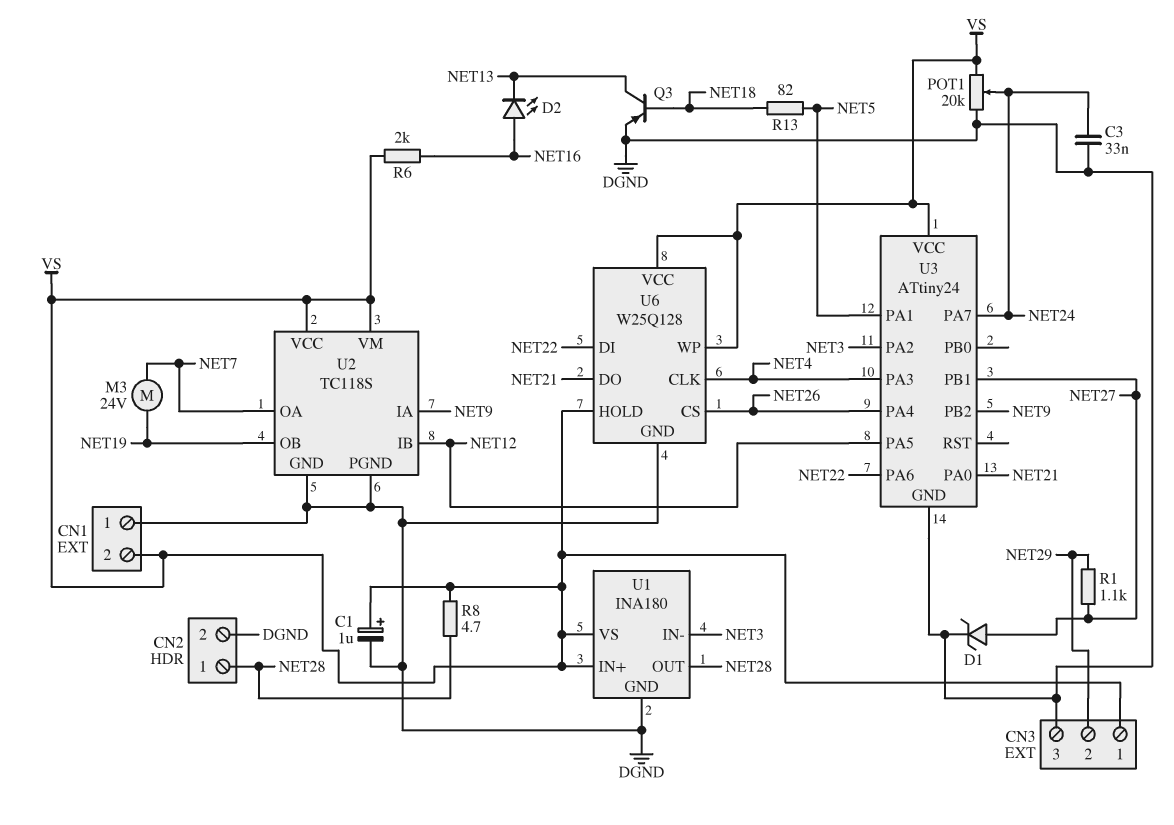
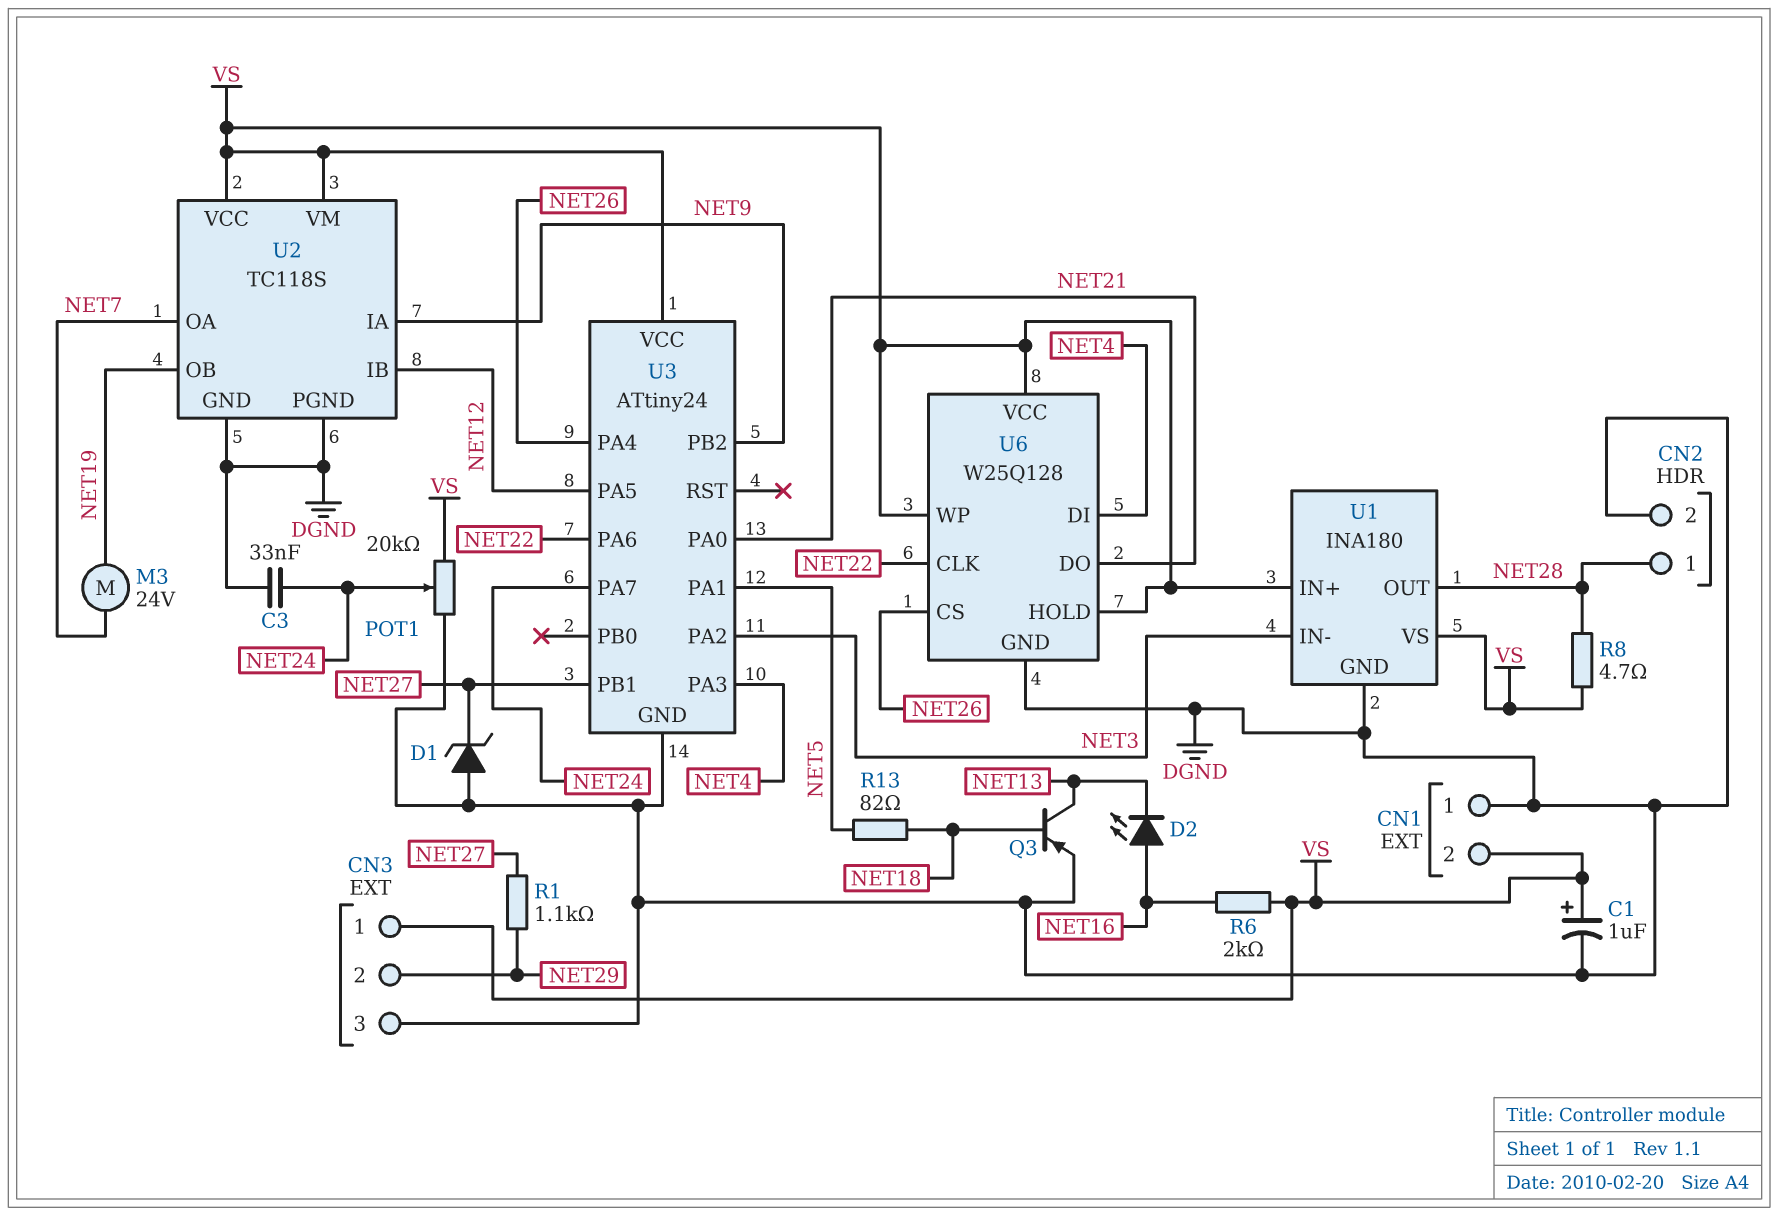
D1: zener (A NET27, K DGND) -> zener (A DGND, K NET27)
U6 pin CLK: NET4 -> NET22
U6 pin DI: NET22 -> NET4

